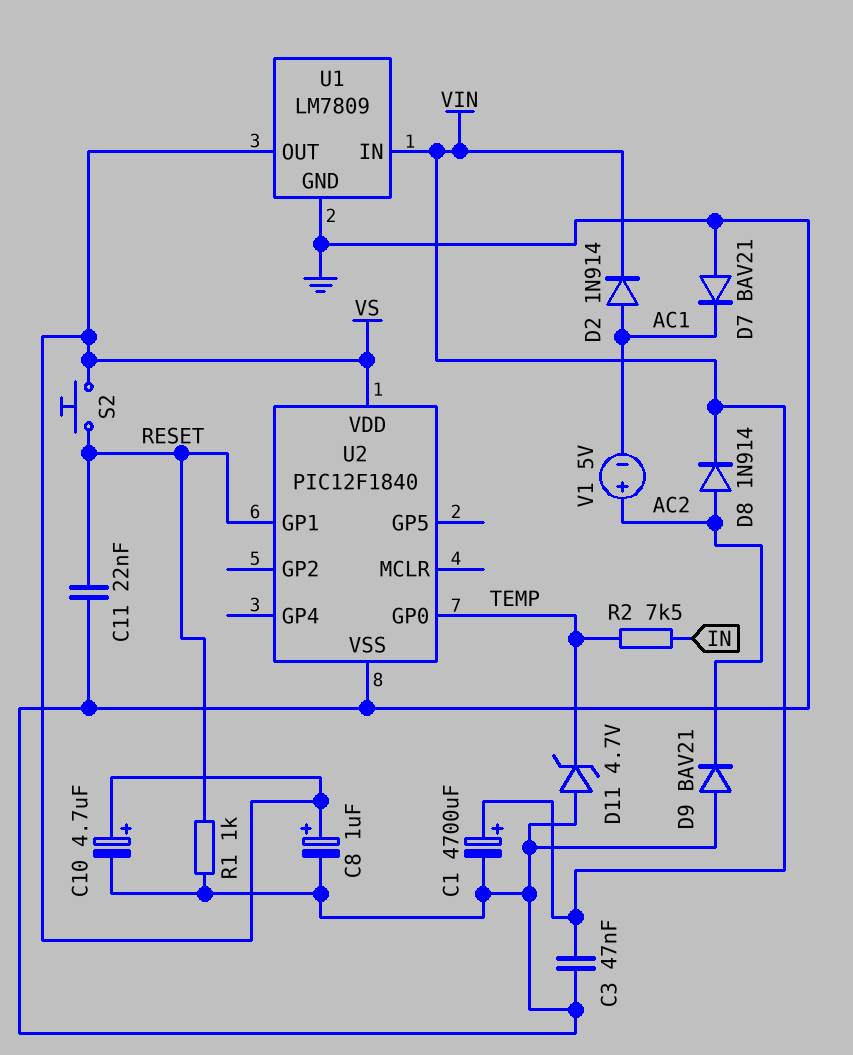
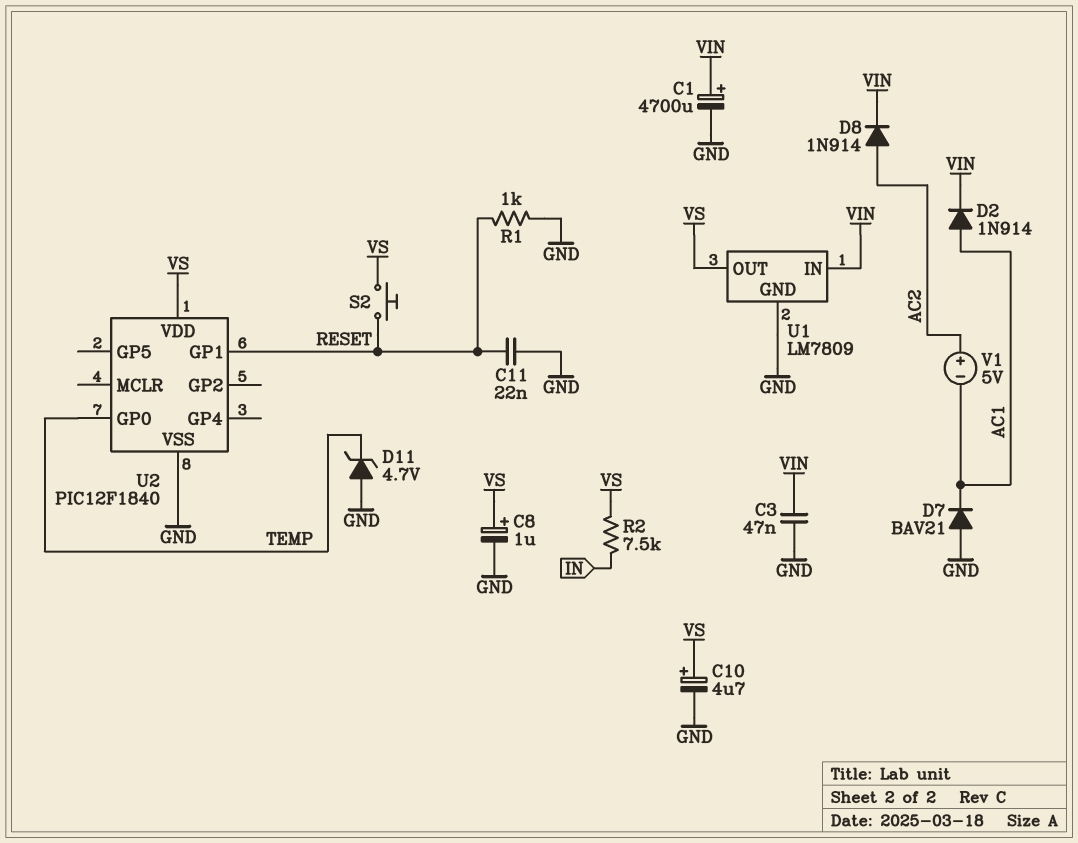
D9: diode BAV21 (A GND, K AC2) -> none
R2: 7.5k (IN, TEMP) -> 7.5k (IN, VS)

